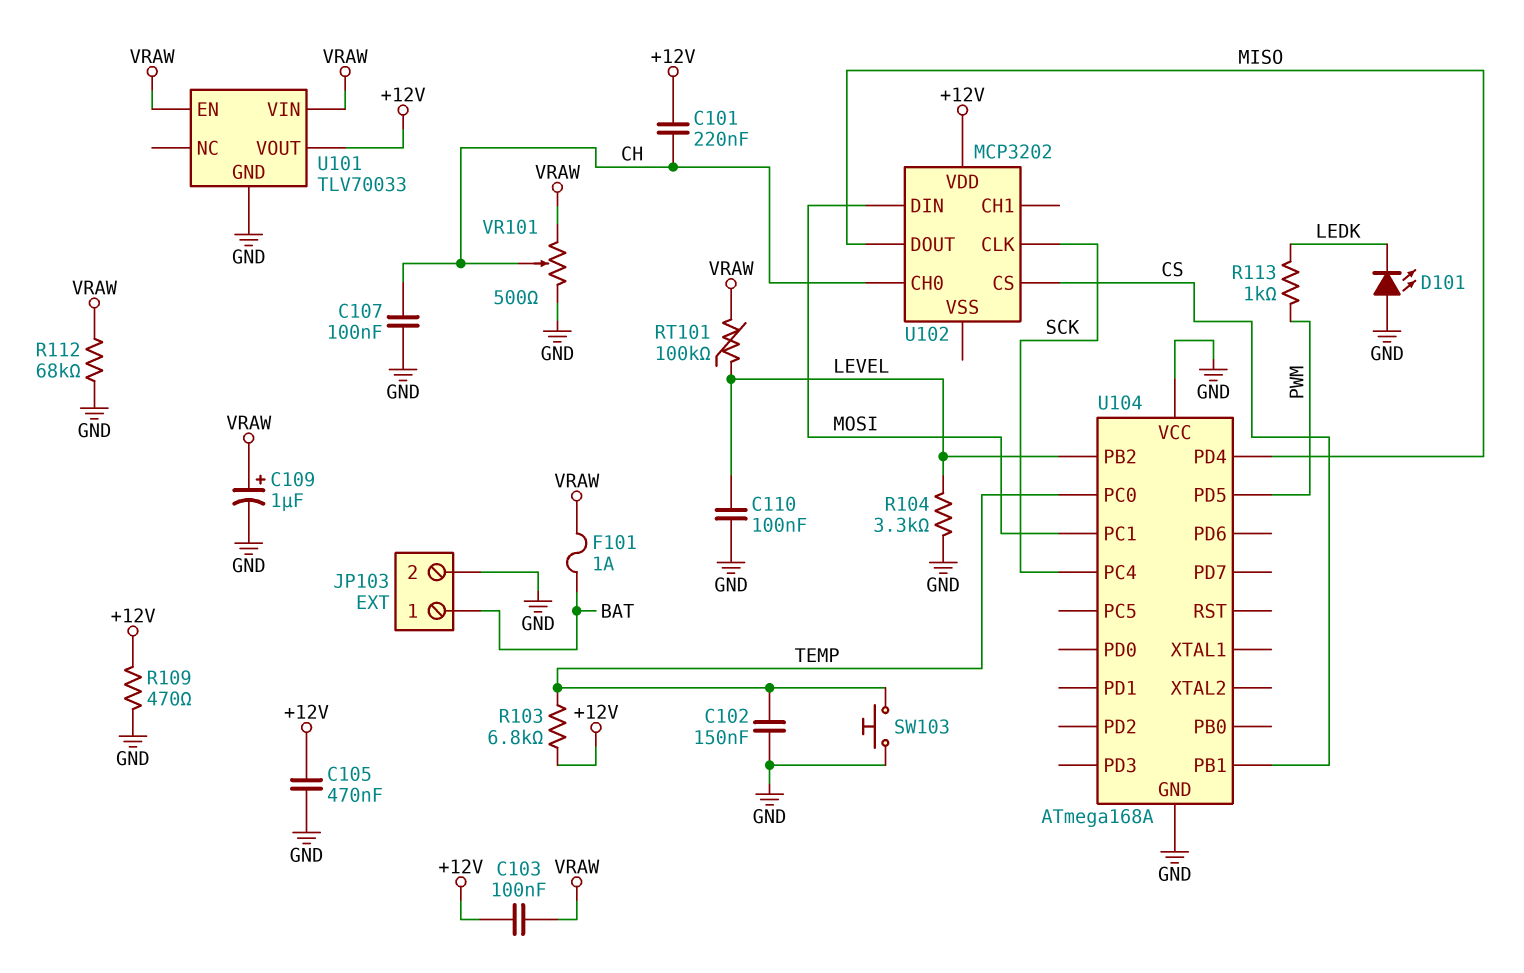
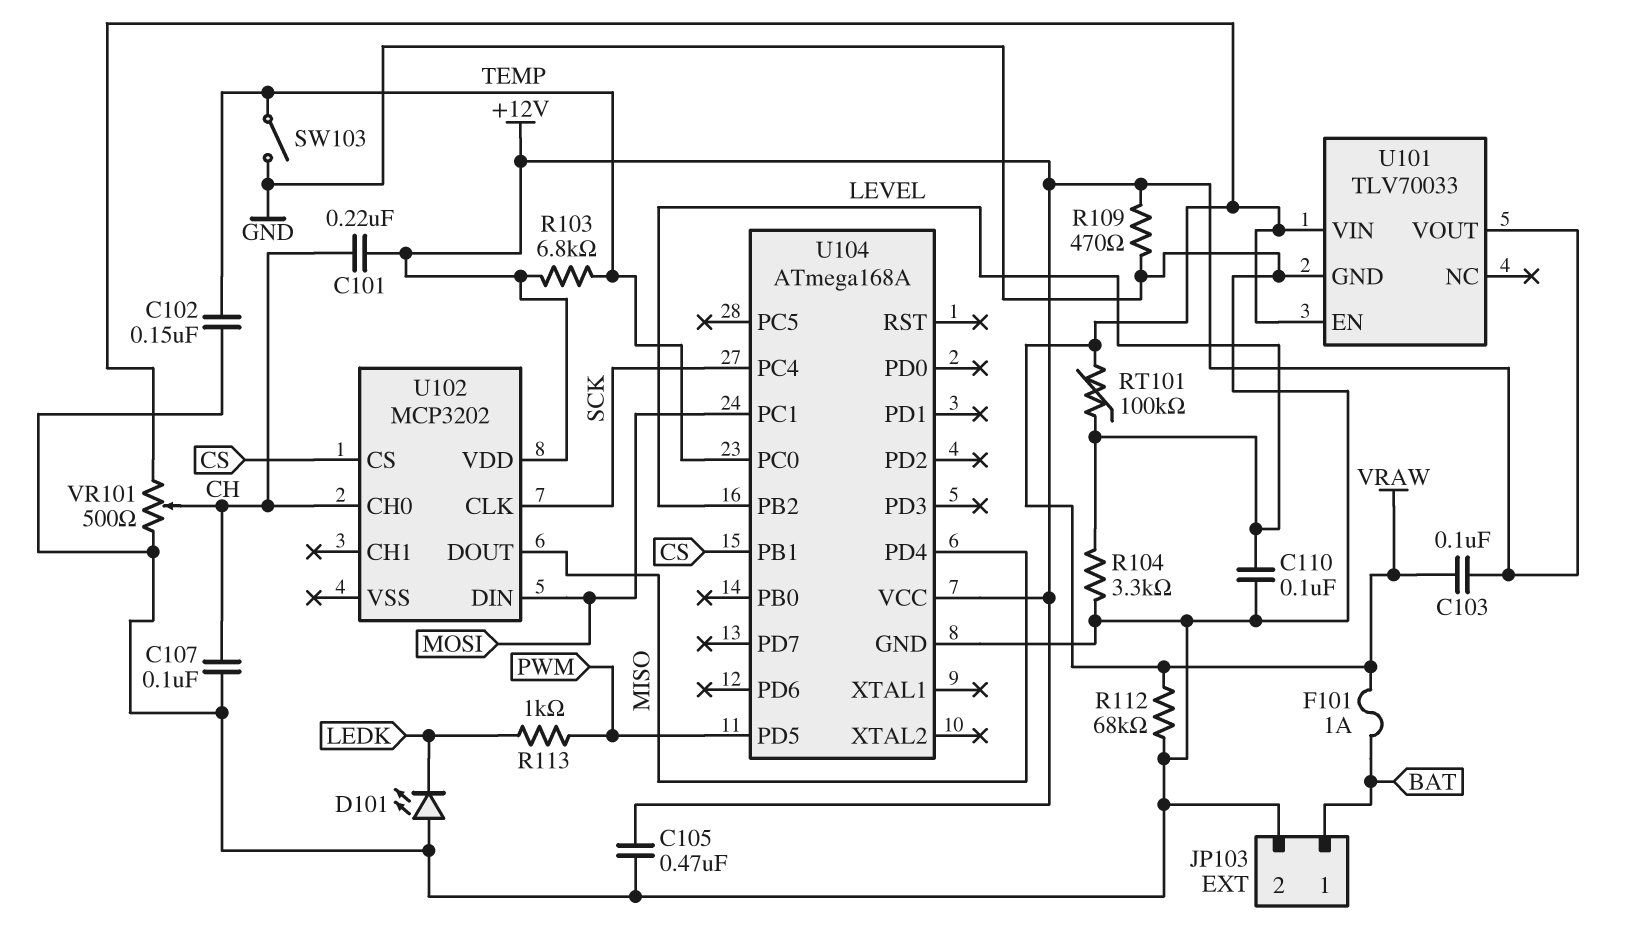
C109: 1uF (plus VRAW, minus GND) -> none
SW103: button (GND, TEMP) -> switch (GND, TEMP)
U104 pin VCC: GND -> +12V

